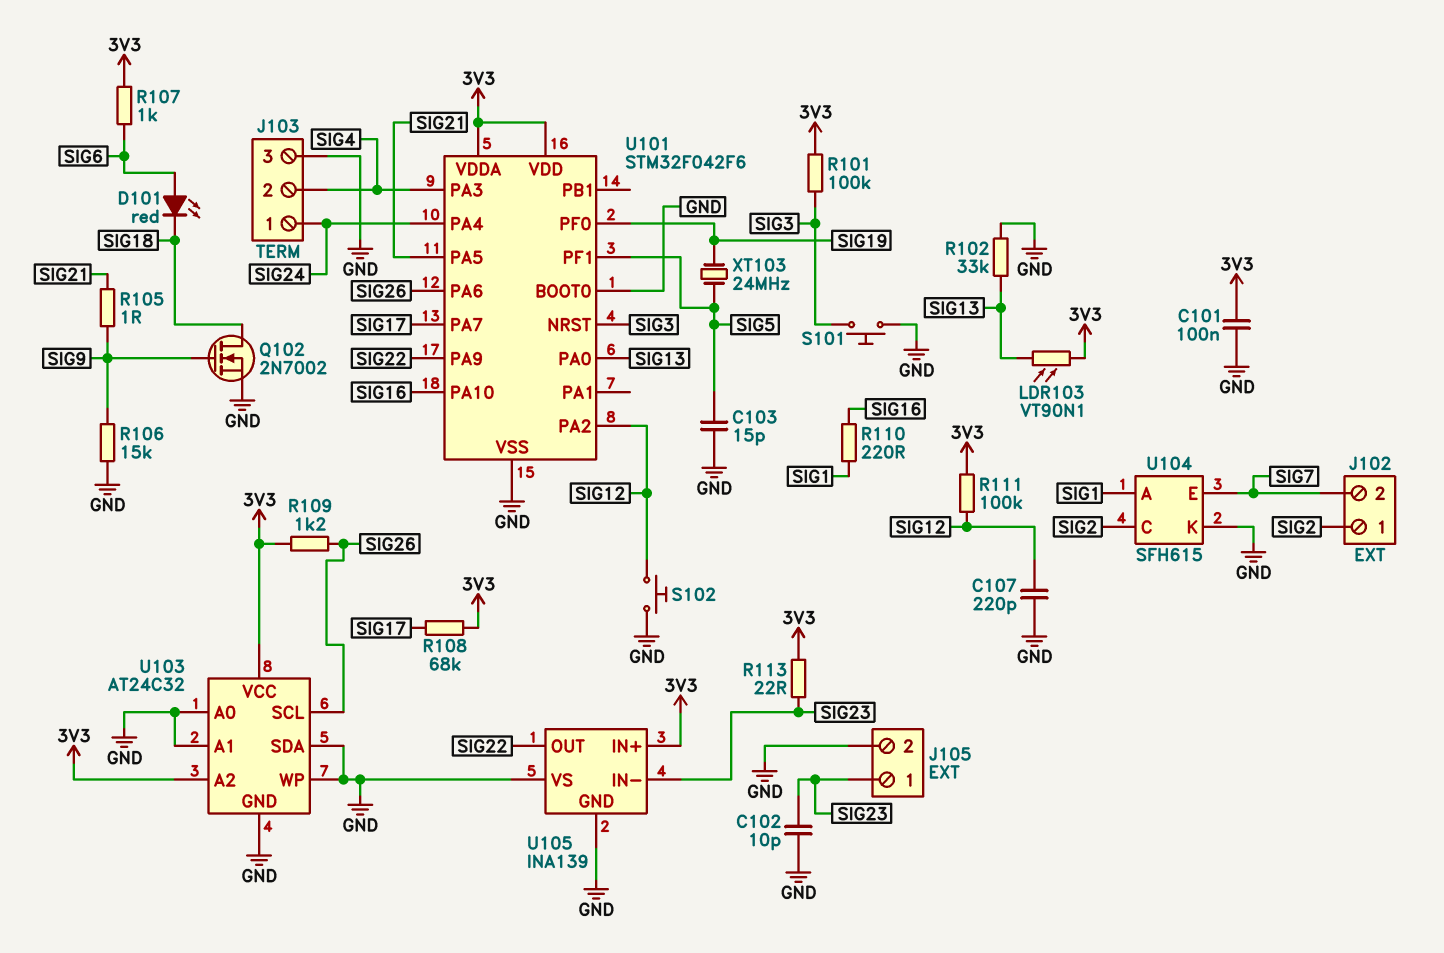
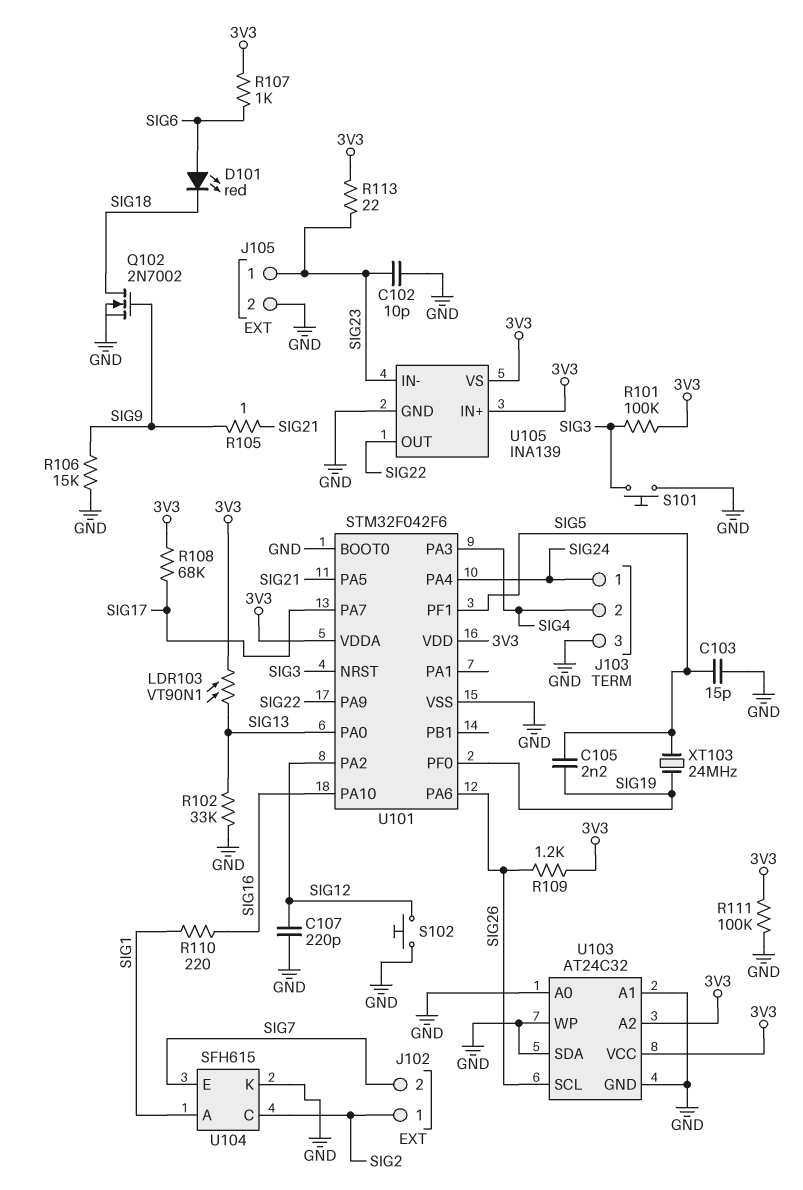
C101: 100nF (3V3, GND) -> none
C105: none -> 2.2nF (SIG5, SIG19)
R111: 100k (3V3, SIG12) -> 100k (3V3, GND)
U105 pin VS: GND -> 3V3

